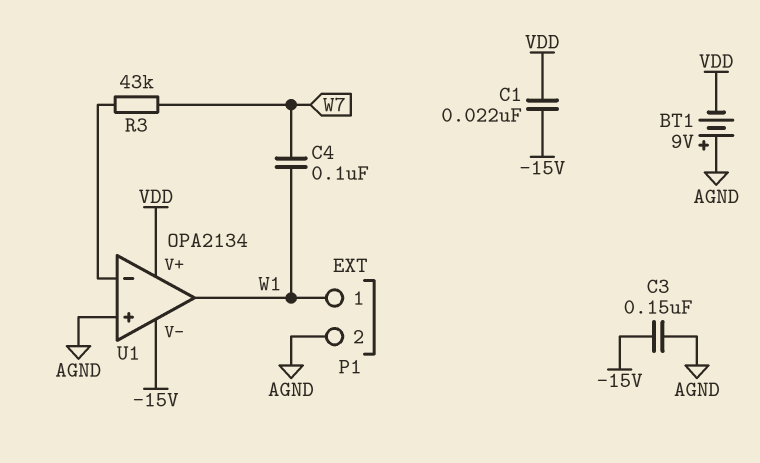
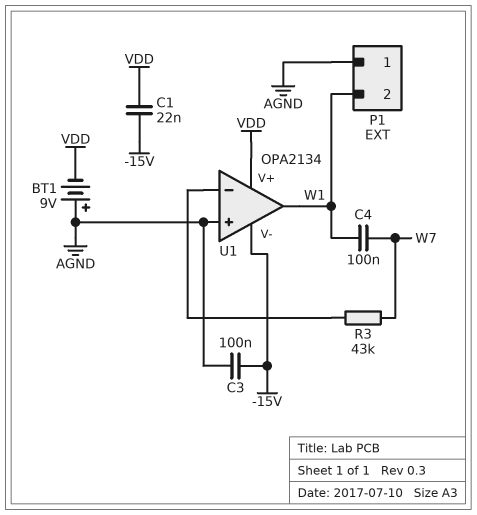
C3: 150nF (-15V, AGND) -> 100nF (-15V, AGND)
P1 pin 1: W1 -> AGND
P1 pin 2: AGND -> W1

